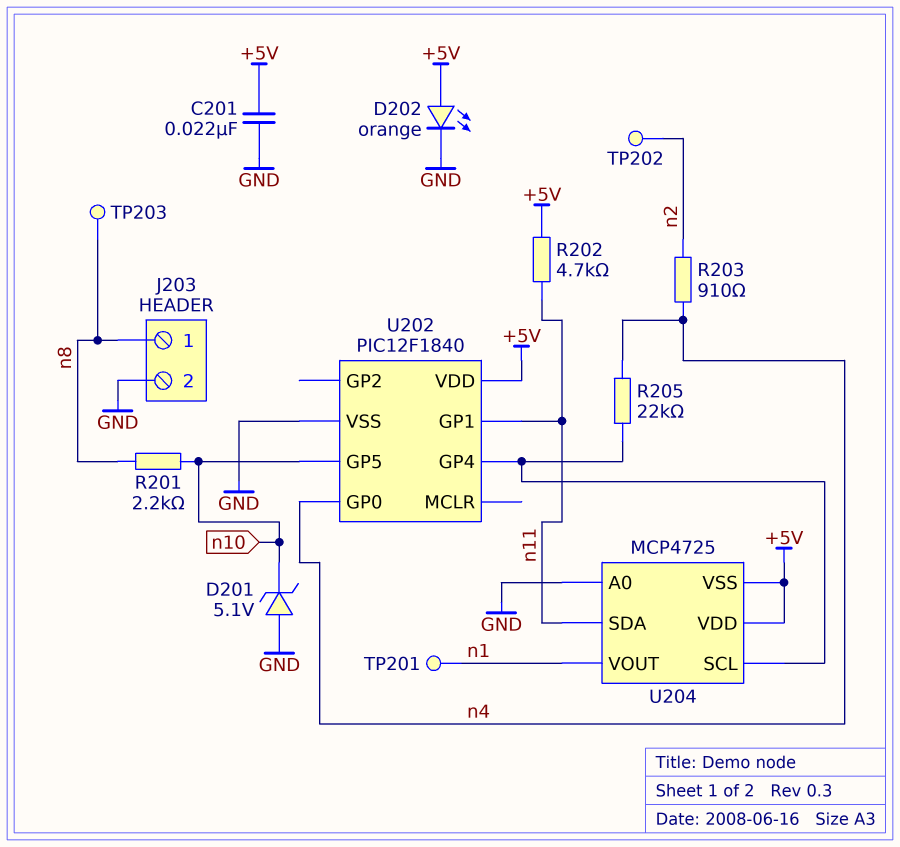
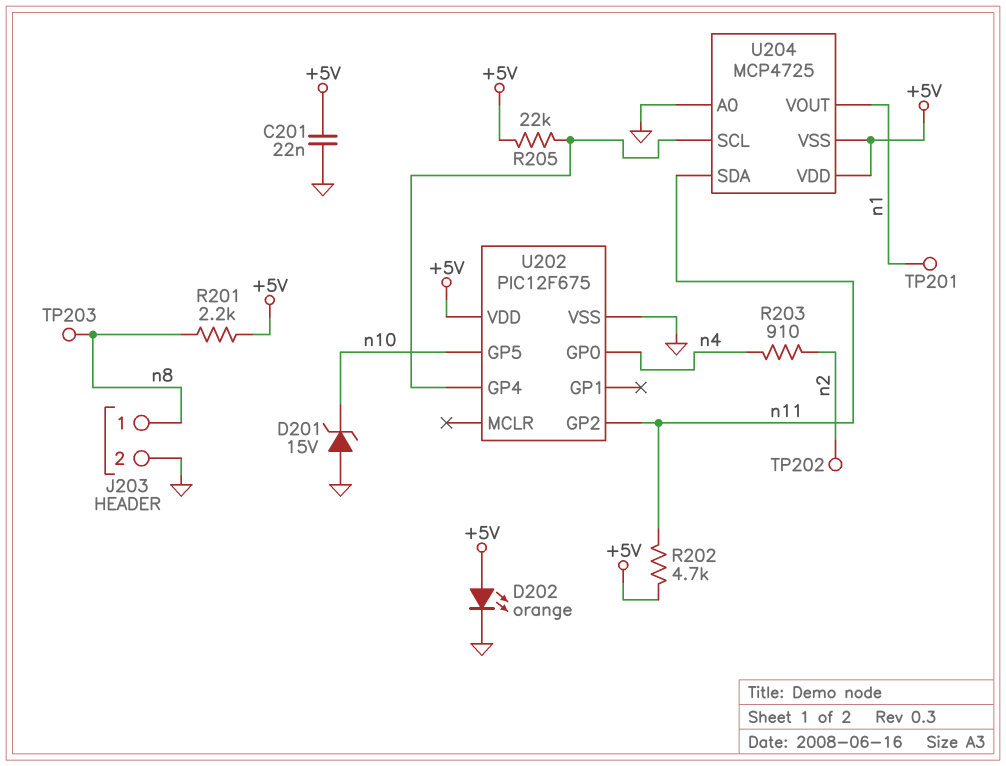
D201: zener 5.1V (A GND, K n10) -> zener 15V (A GND, K n10)
R201: 2.2k (n8, n10) -> 2.2k (+5V, n8)
R205: 22k (U202/GP4, n4) -> 22k (+5V, U202/GP4)
U202: PIC12F1840 -> PIC12F675
U202 pin GP1: n11 -> none
U202 pin GP2: none -> n11

